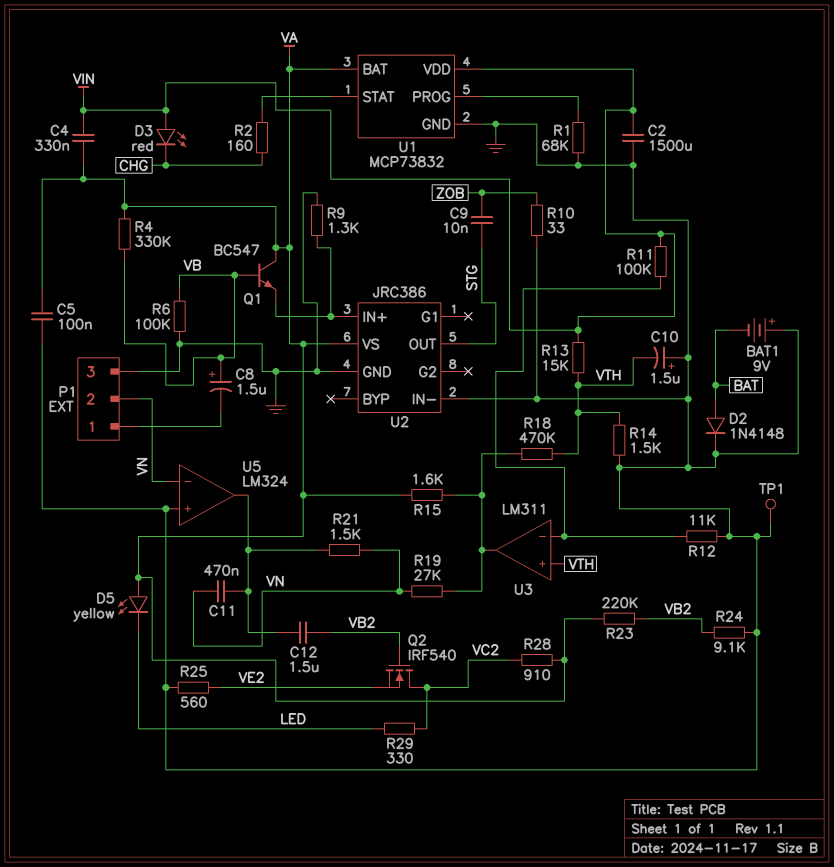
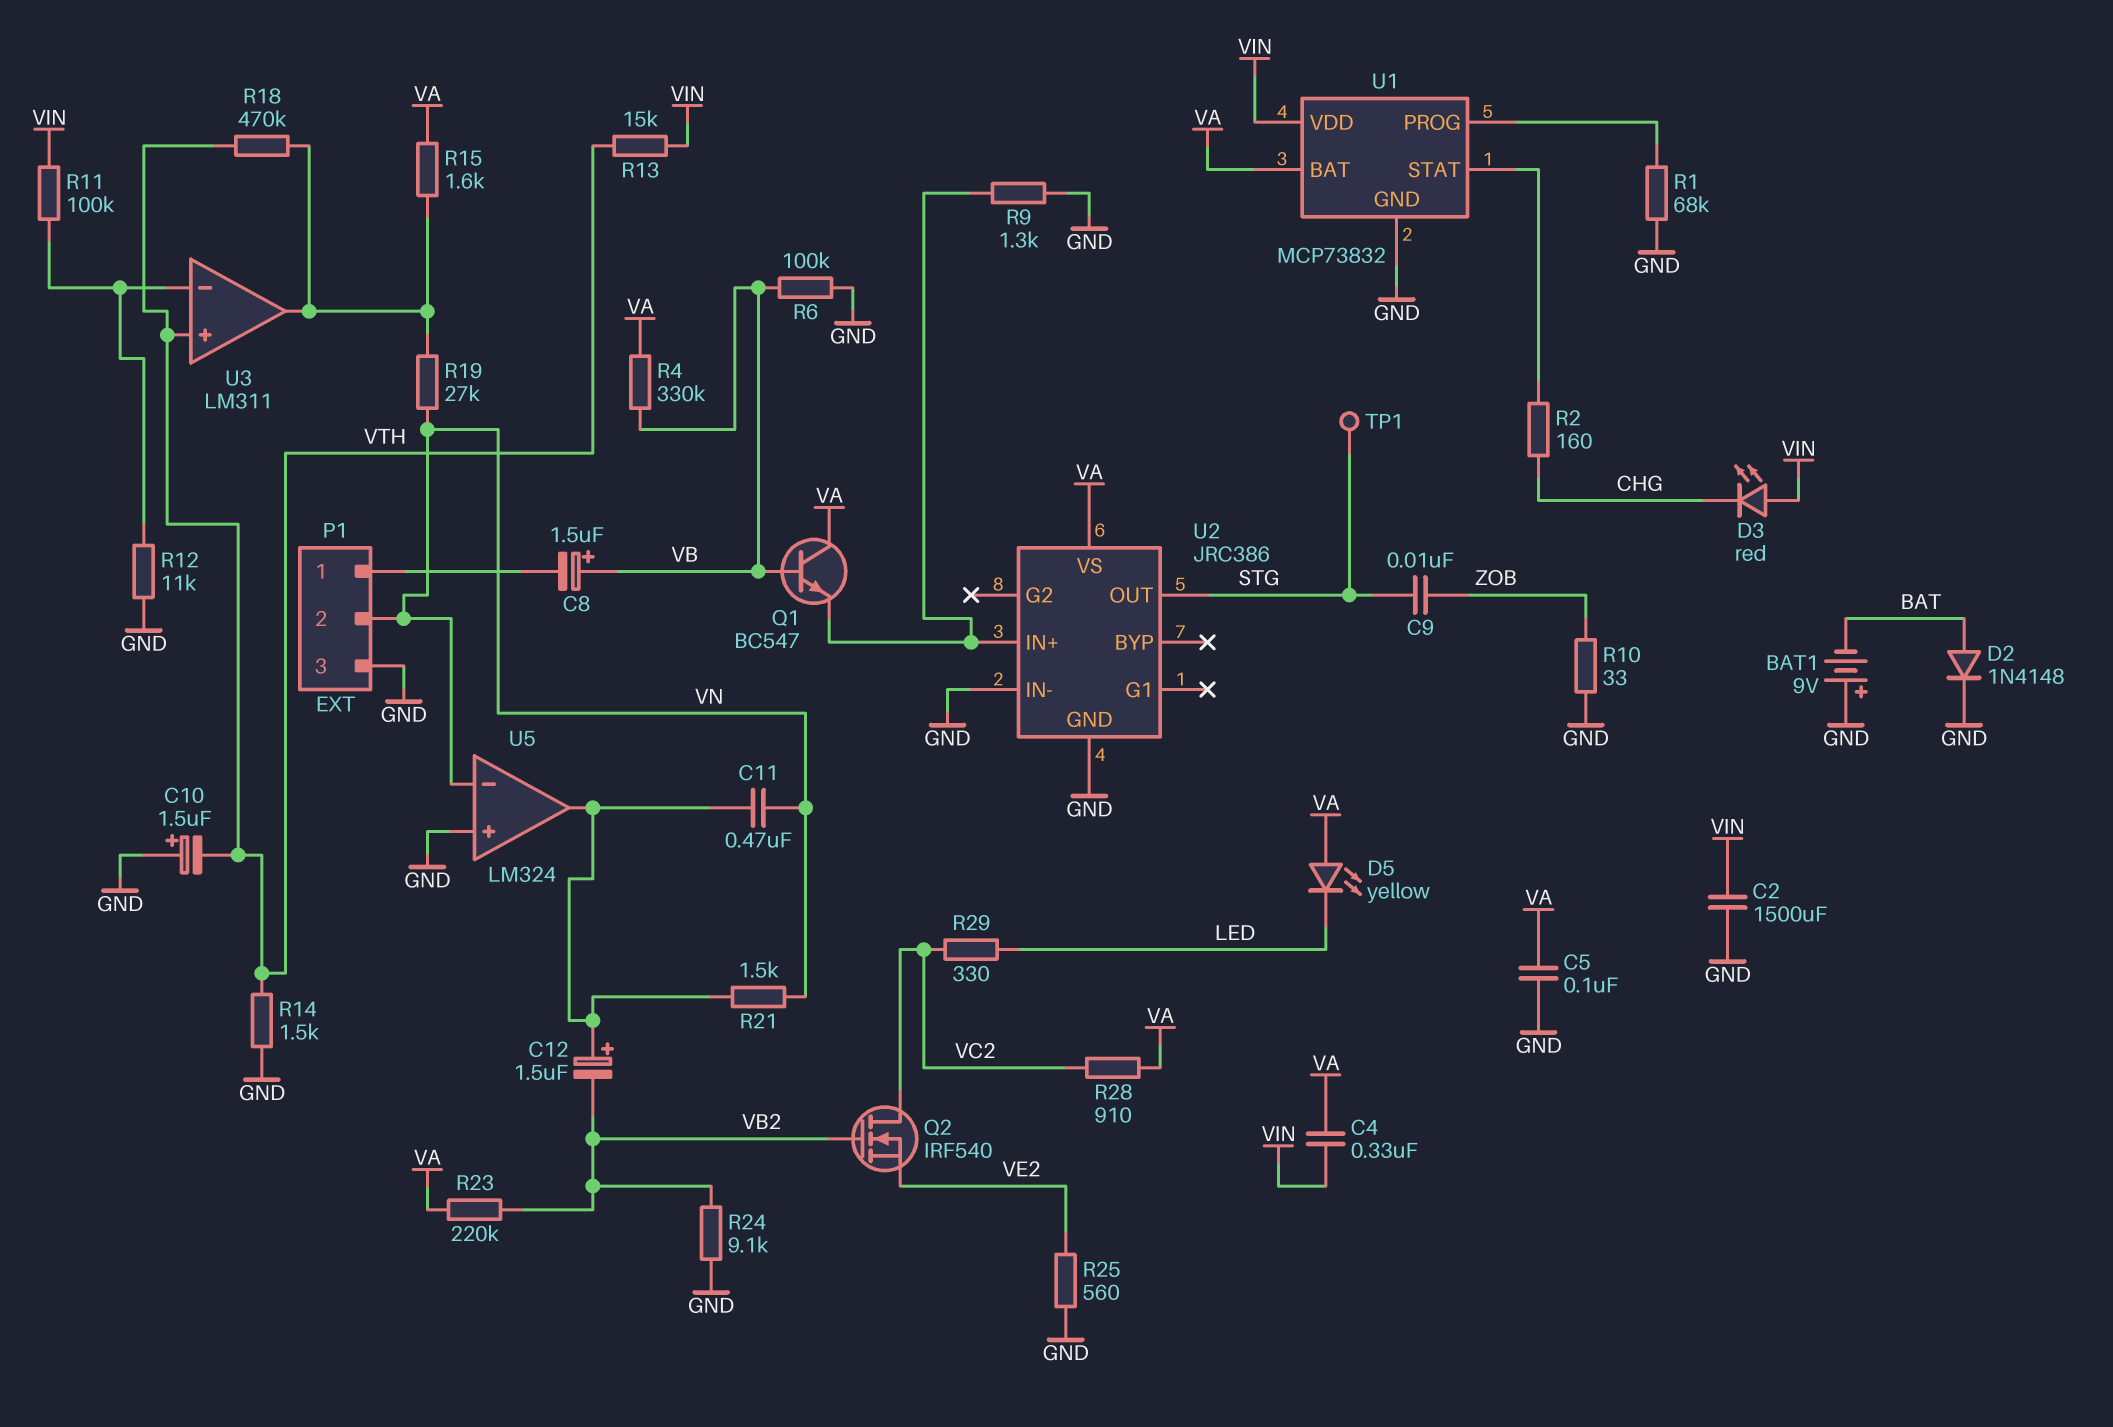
C12: 1.5uF (U5/out, VB2) -> 1.5uF (plus U5/out, minus VB2)
TP1: test point (GND) -> test point (STG)

